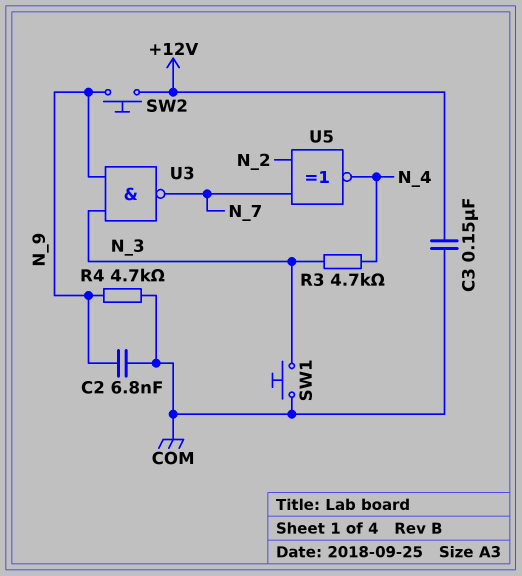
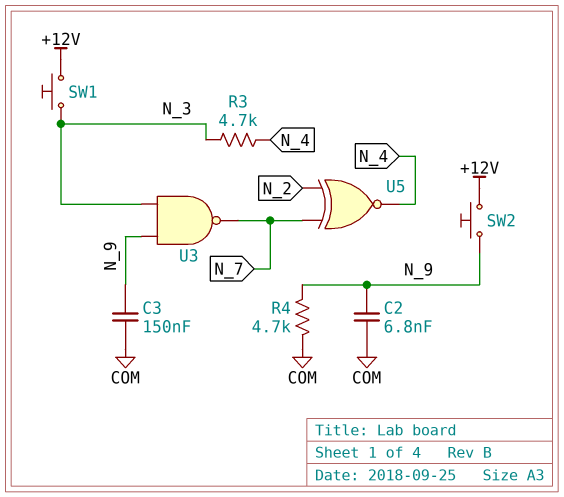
C3: 150nF (+12V, COM) -> 150nF (COM, N_9)
SW1: button (COM, N_3) -> button (+12V, N_3)

